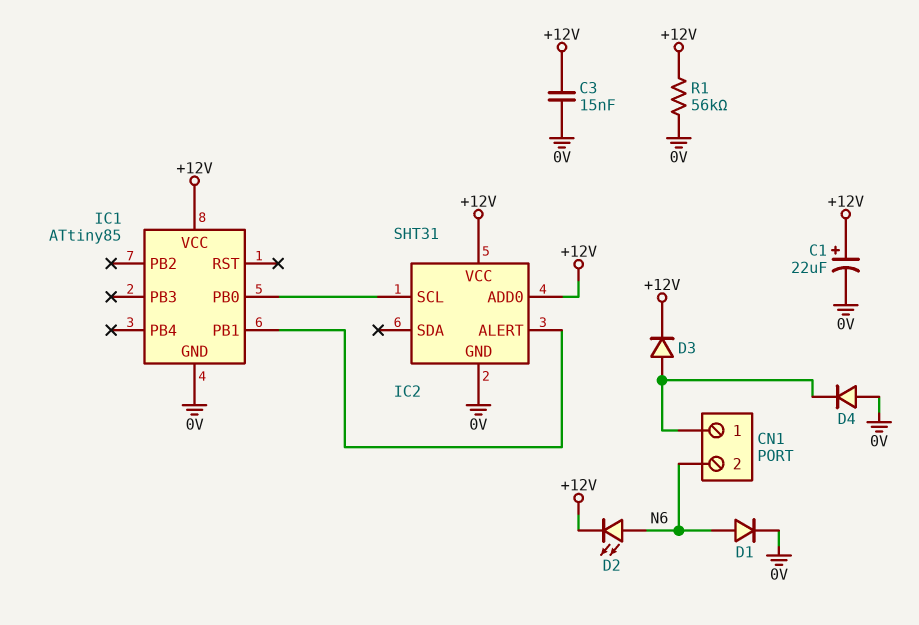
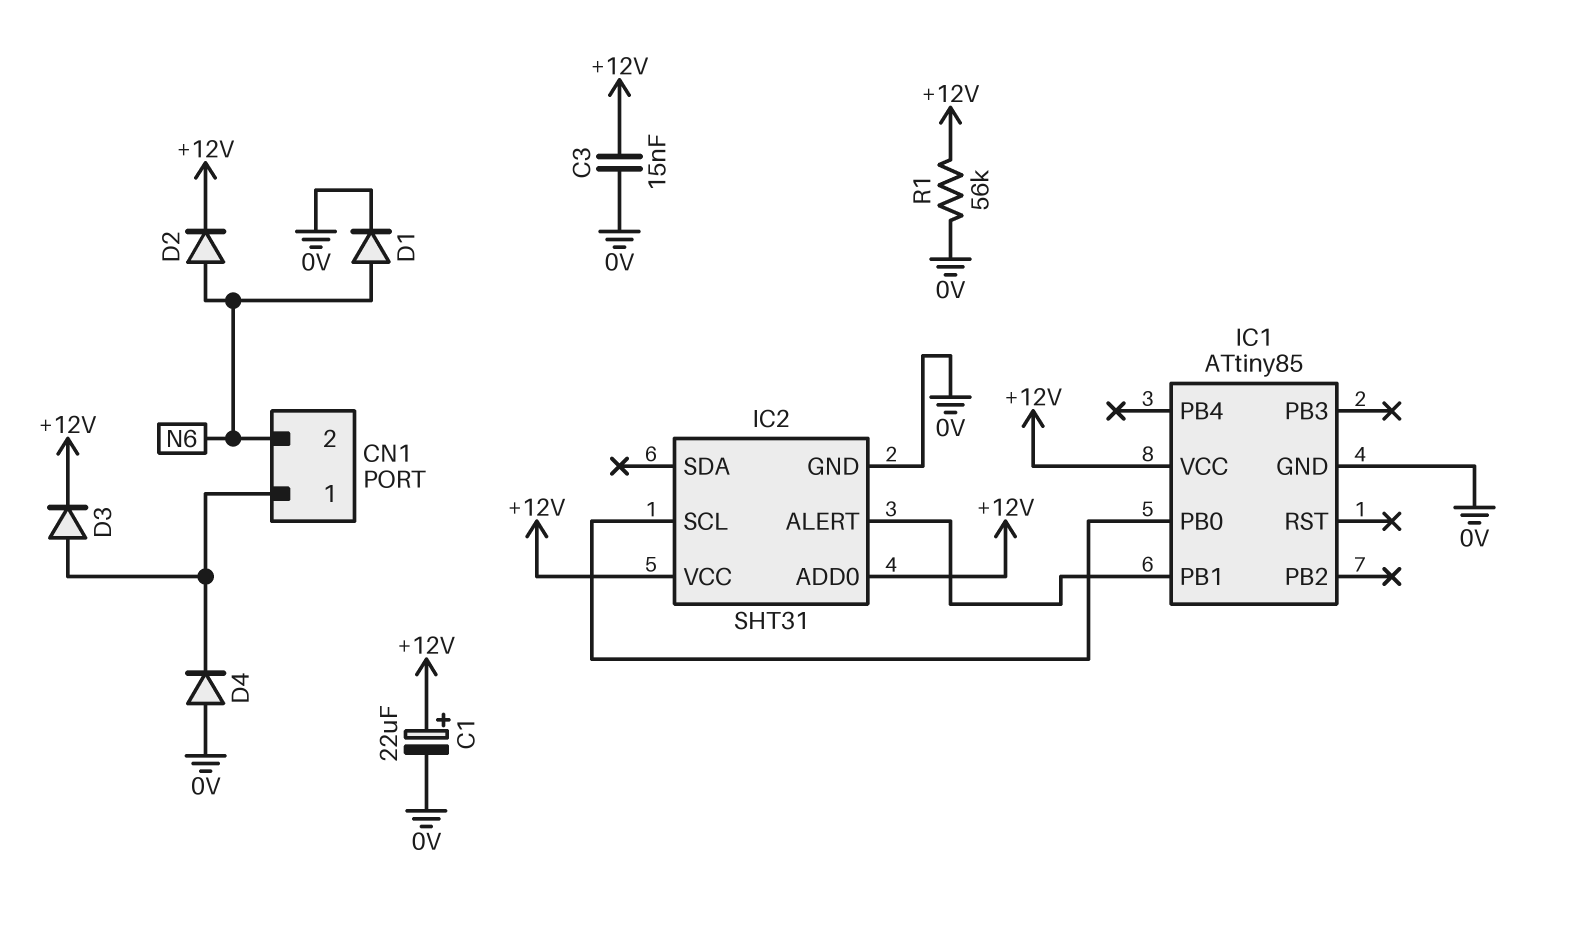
D2: LED (A N6, K +12V) -> diode (A N6, K +12V)

